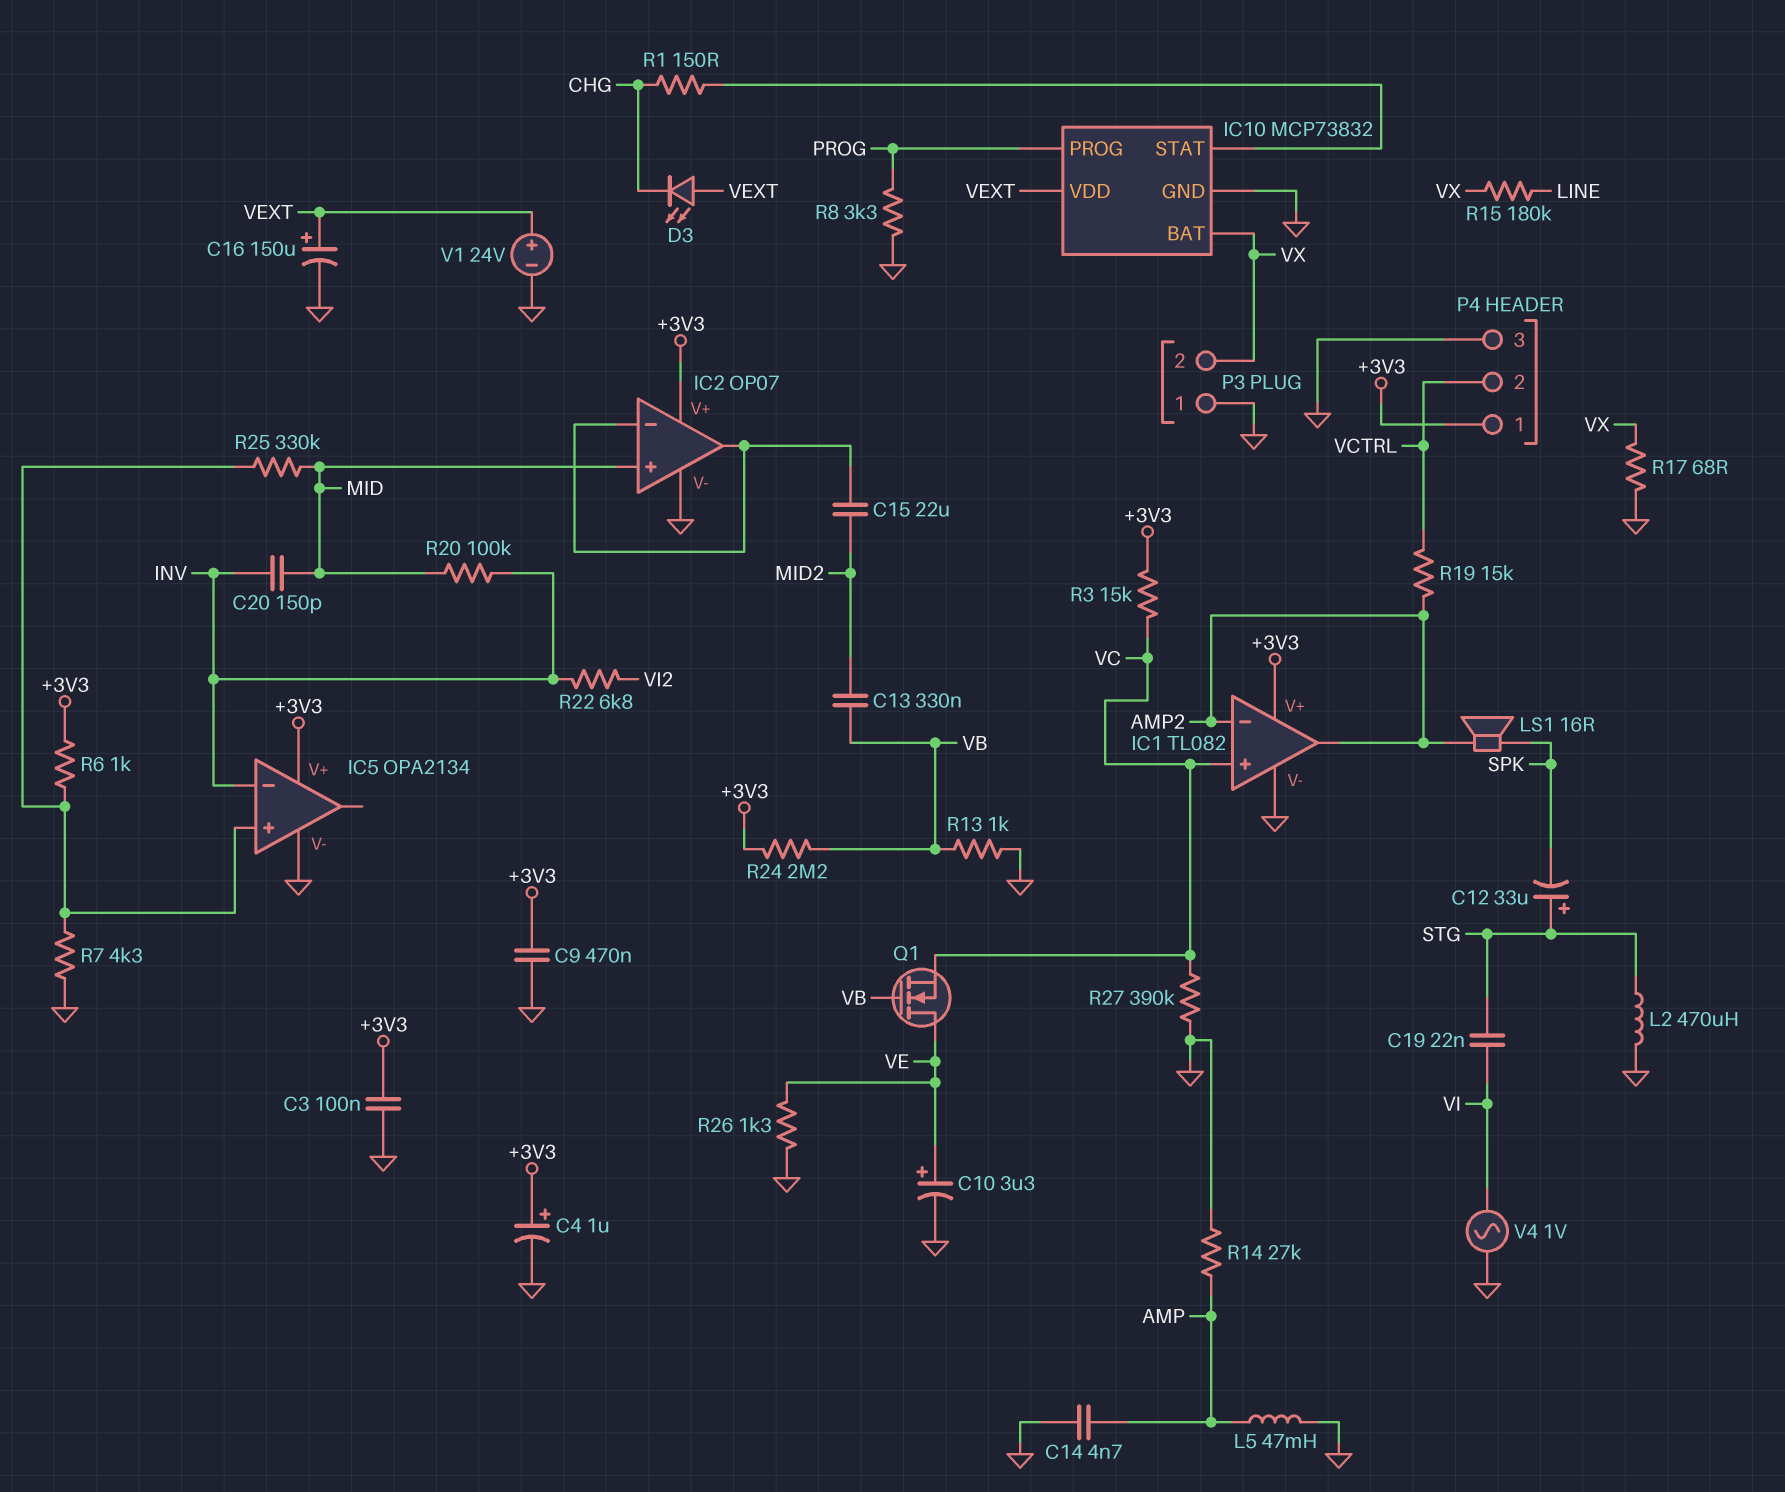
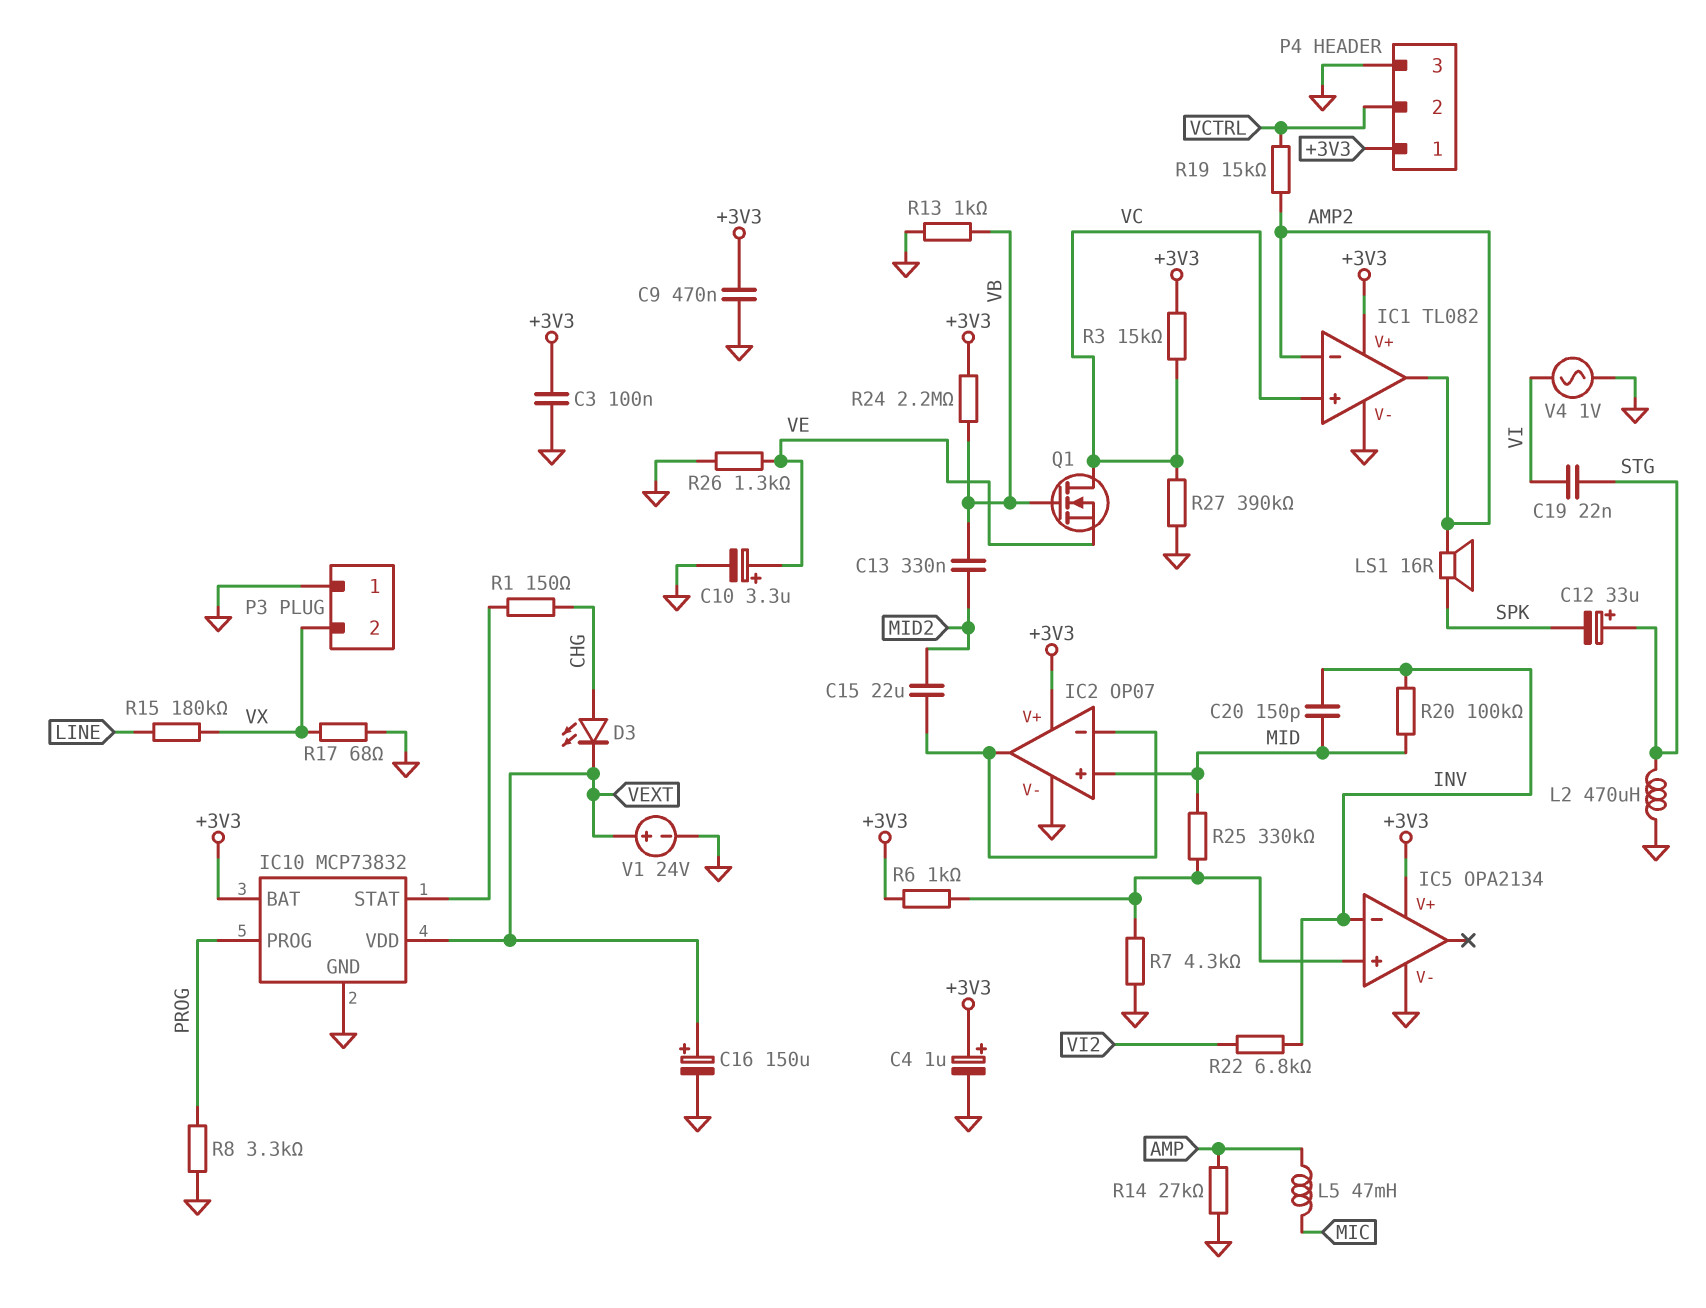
C14: 4.7nF (AMP, GND) -> none
D3: LED (A VEXT, K CHG) -> LED (A CHG, K VEXT)
IC10 pin BAT: VX -> +3V3
L5: 47mH (AMP, GND) -> 47mH (AMP, MIC)
Q1: NMOS (G VB, D VE, S VC) -> NMOS (G VB, D VC, S VE)

